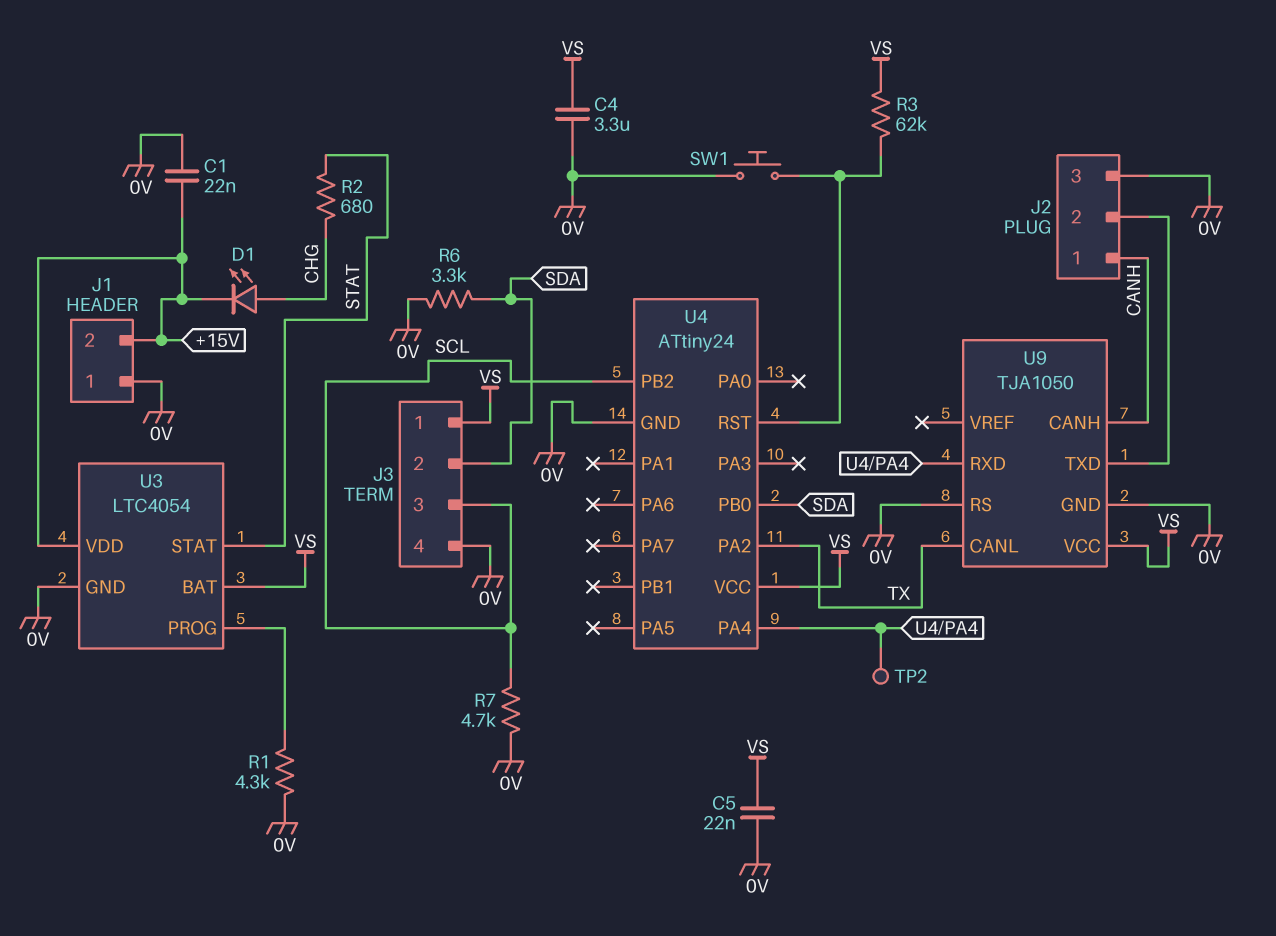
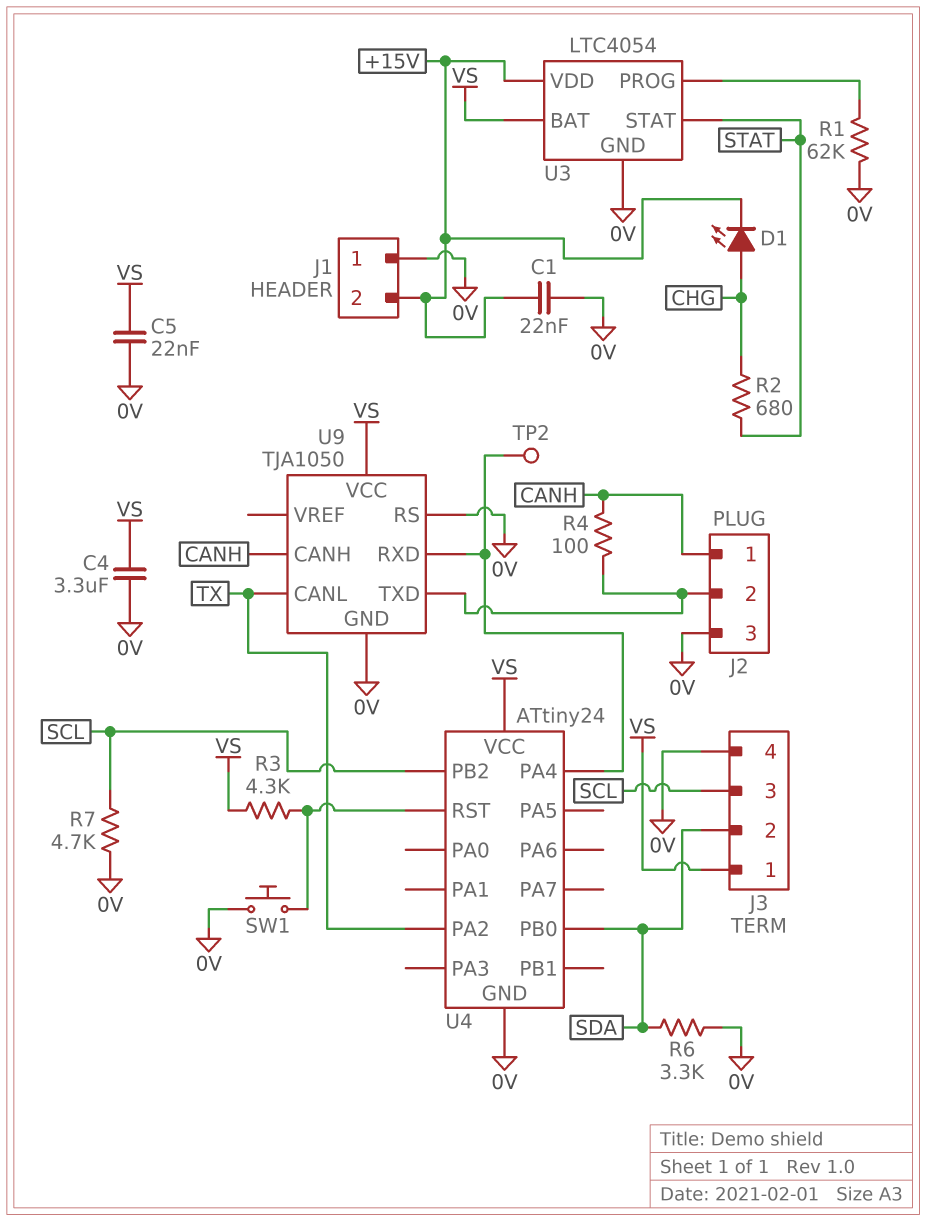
R1: 4.3k (0V, U3/PROG) -> 62k (0V, U3/PROG)
R3: 62k (U4/RST, VS) -> 4.3k (U4/RST, VS)
R4: none -> 100 (CANH, J2/2)

